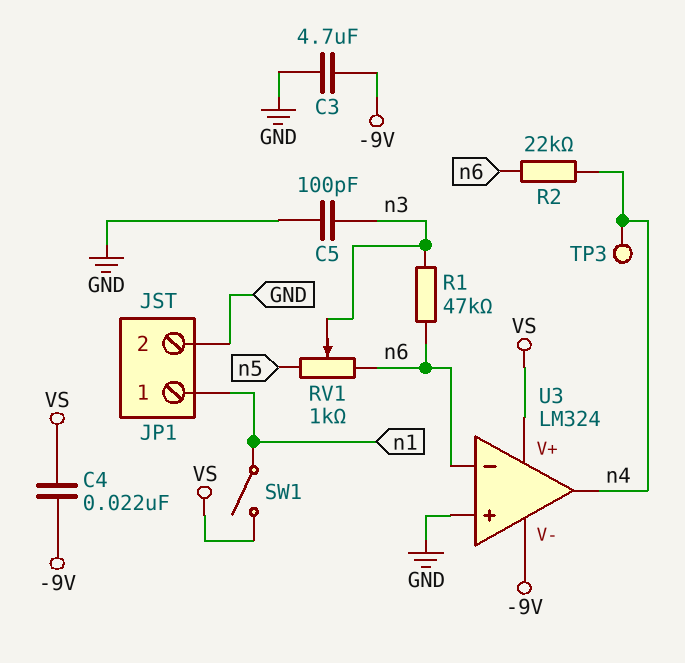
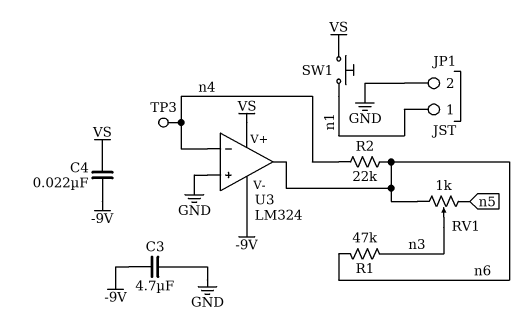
C5: 100pF (GND, n3) -> none
SW1: switch (VS, n1) -> button (VS, n1)
U3 pin in-: n6 -> n4
U3 pin out: n4 -> n6

